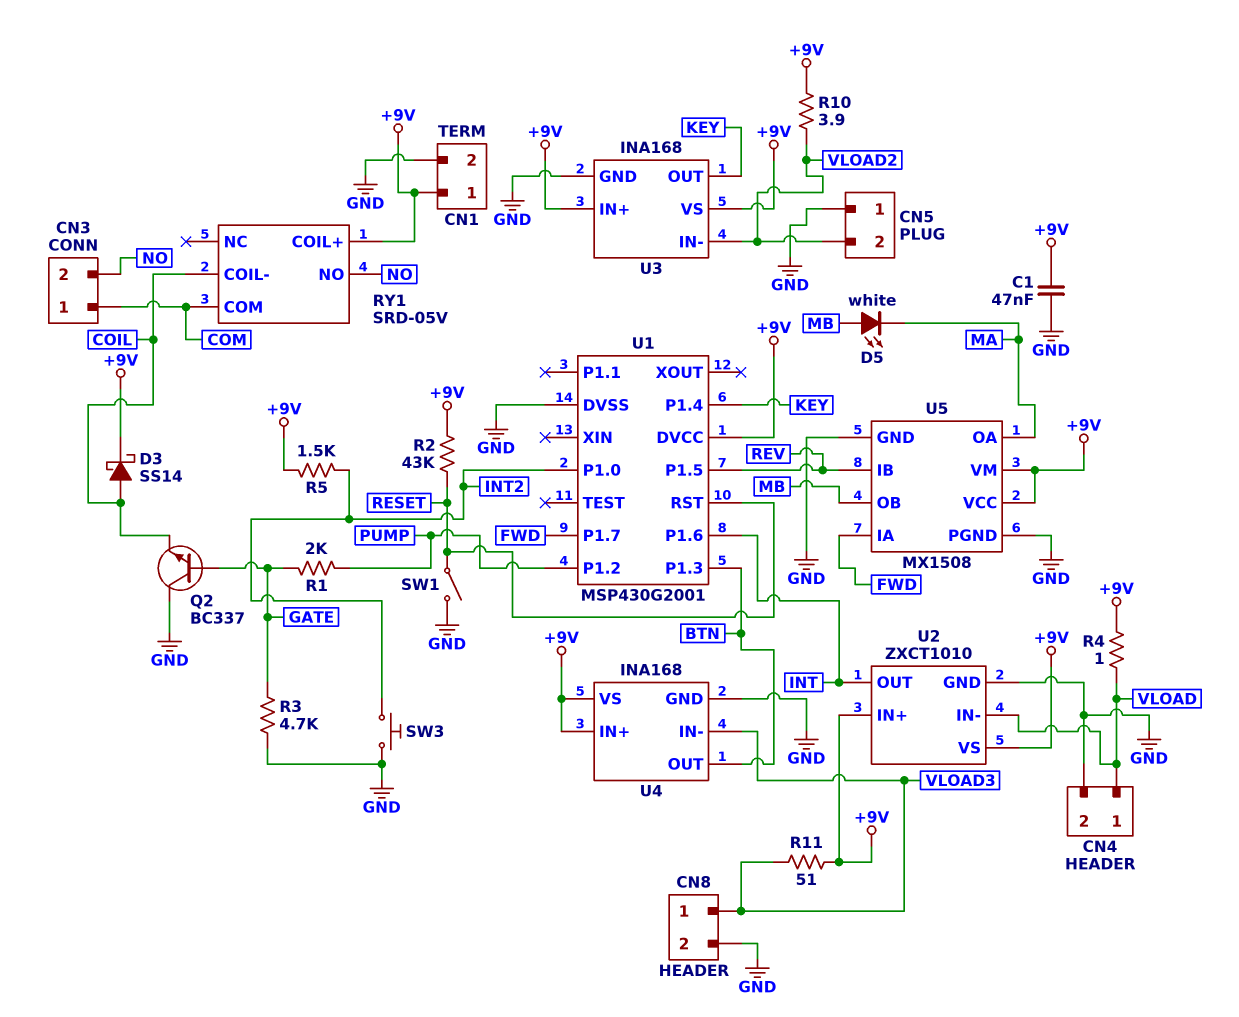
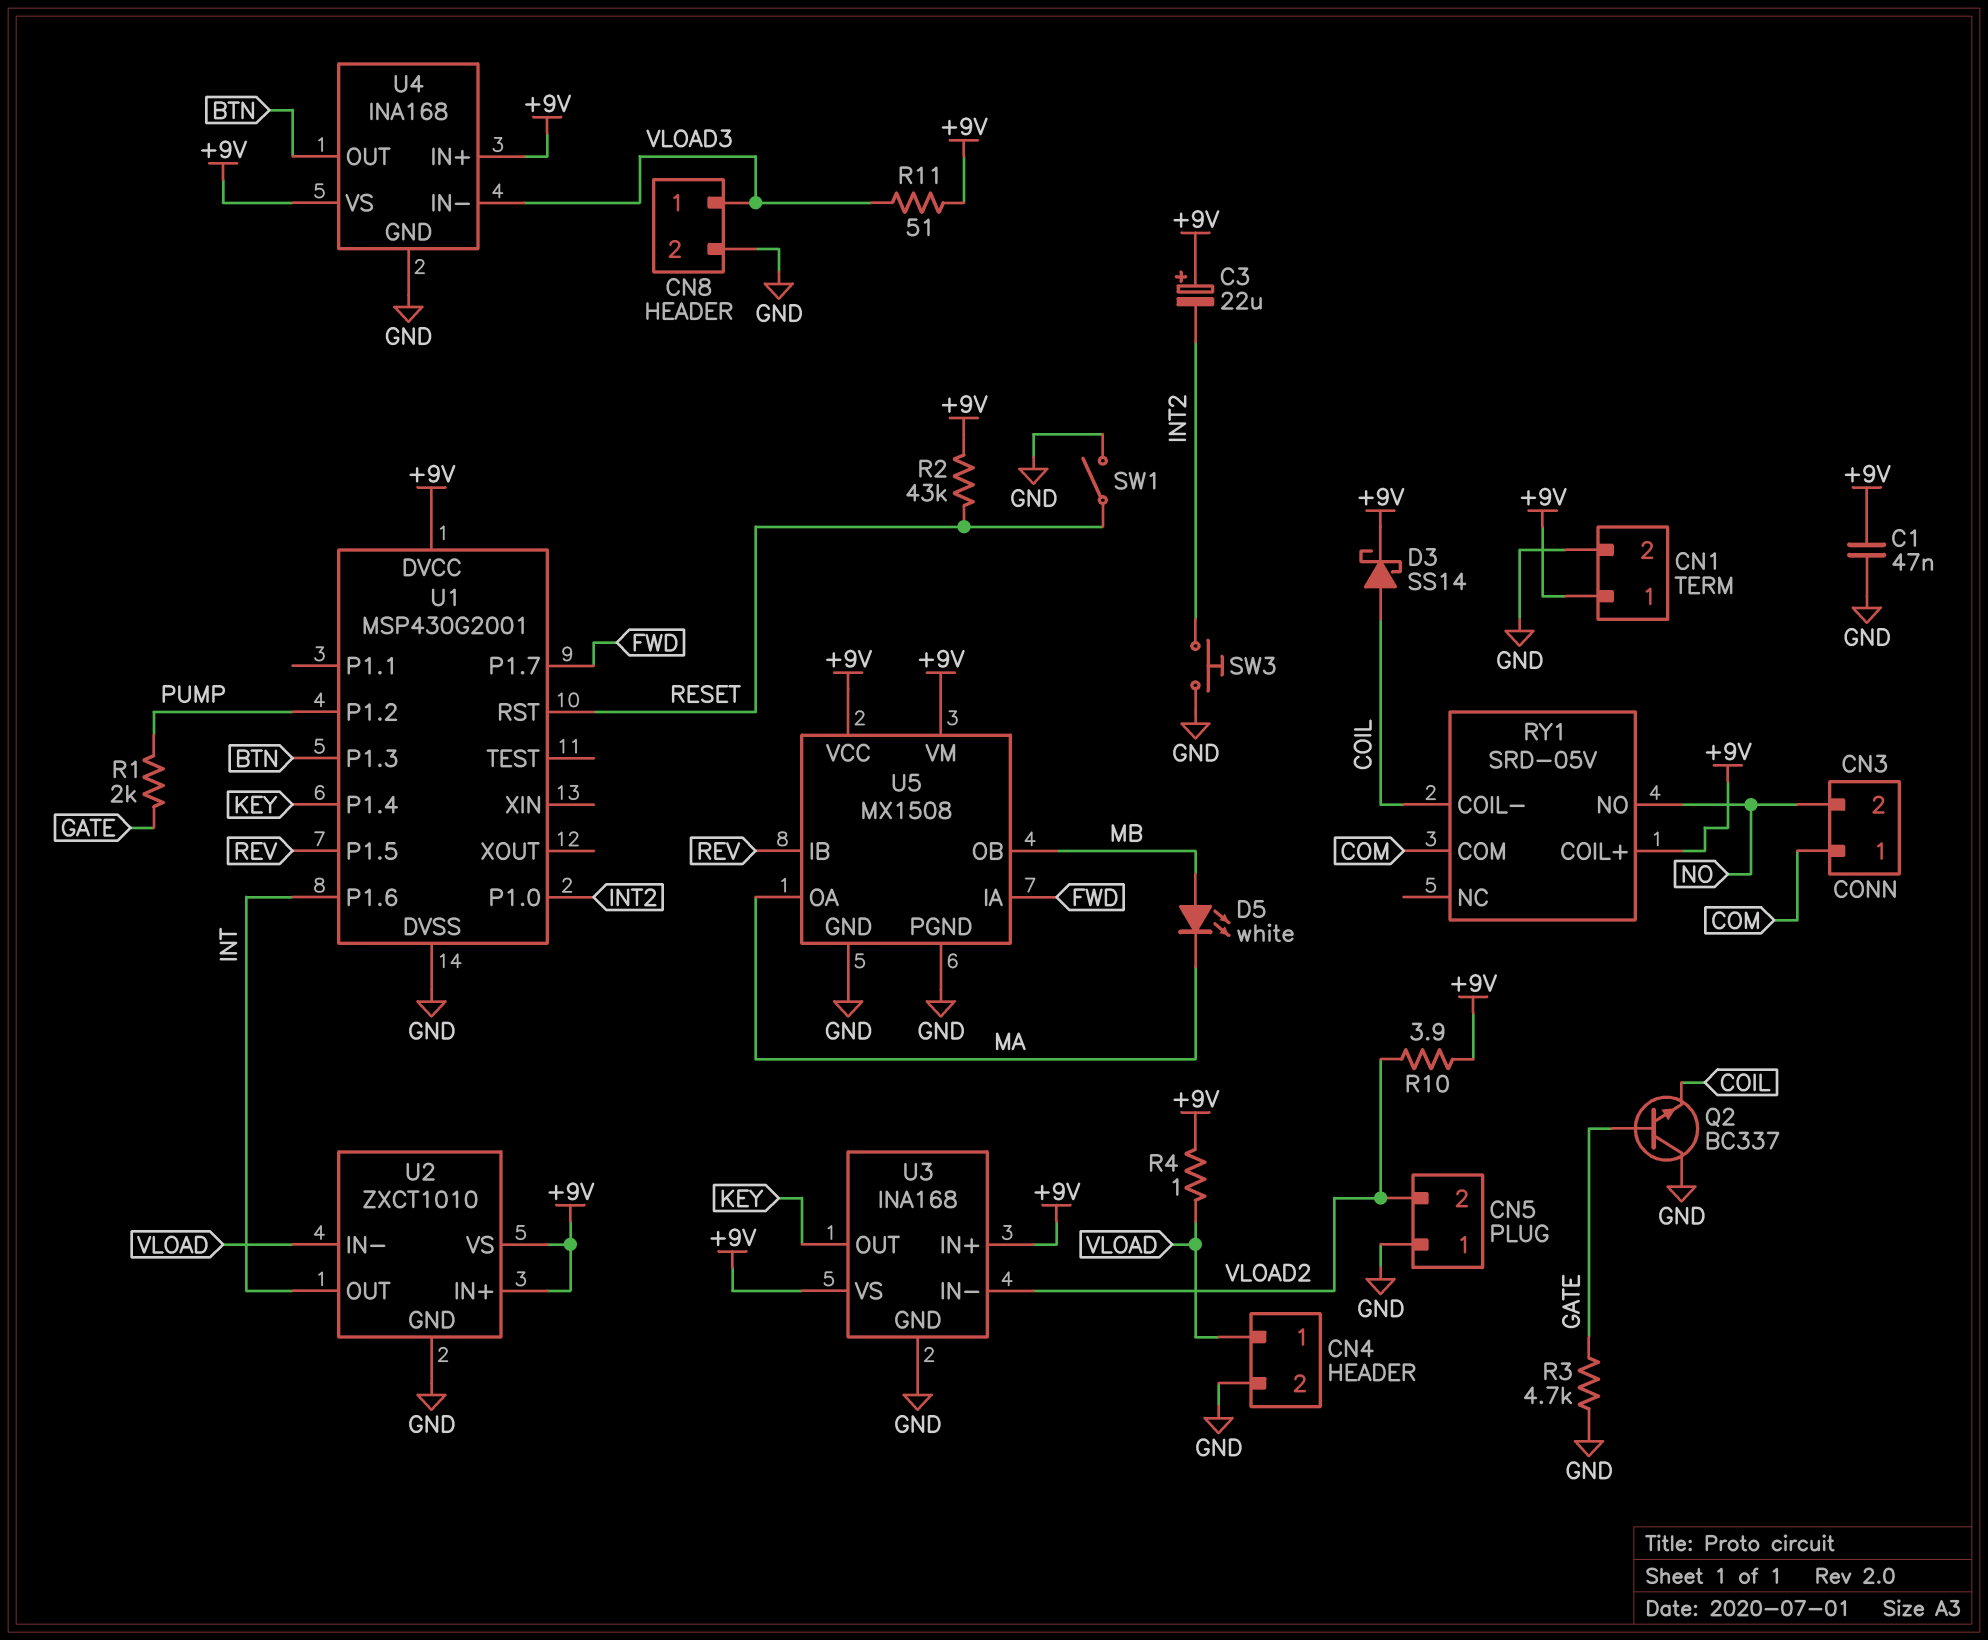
C3: none -> 22uF (plus +9V, minus INT2)
R5: 1.5k (+9V, INT2) -> none

